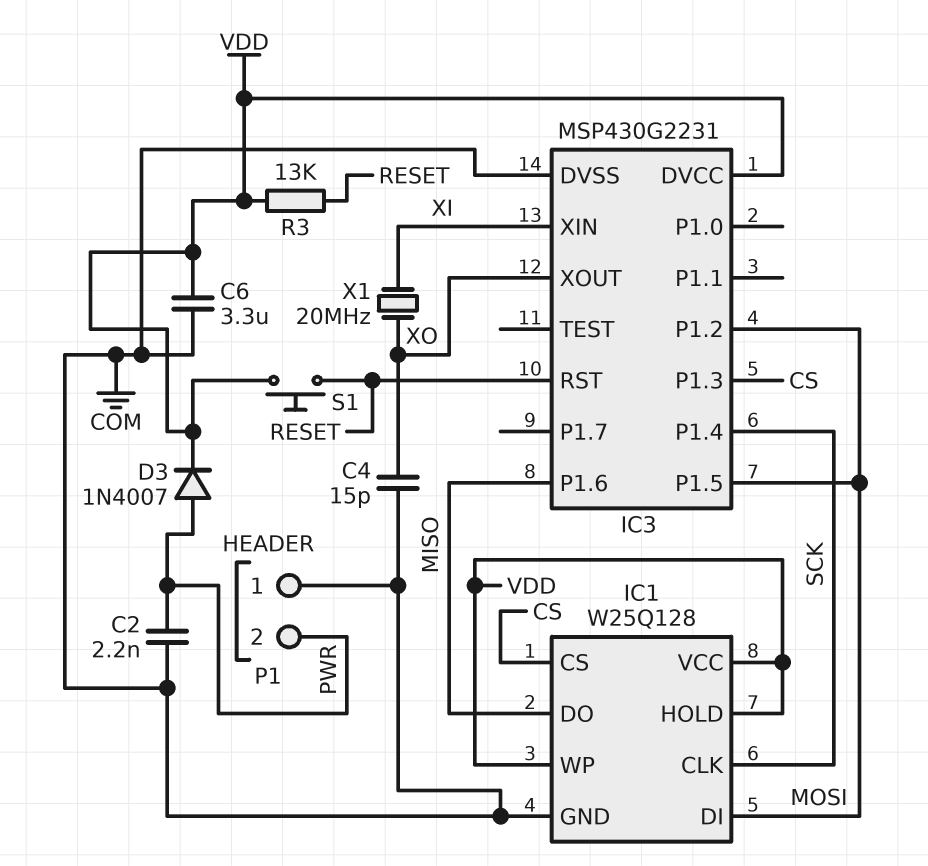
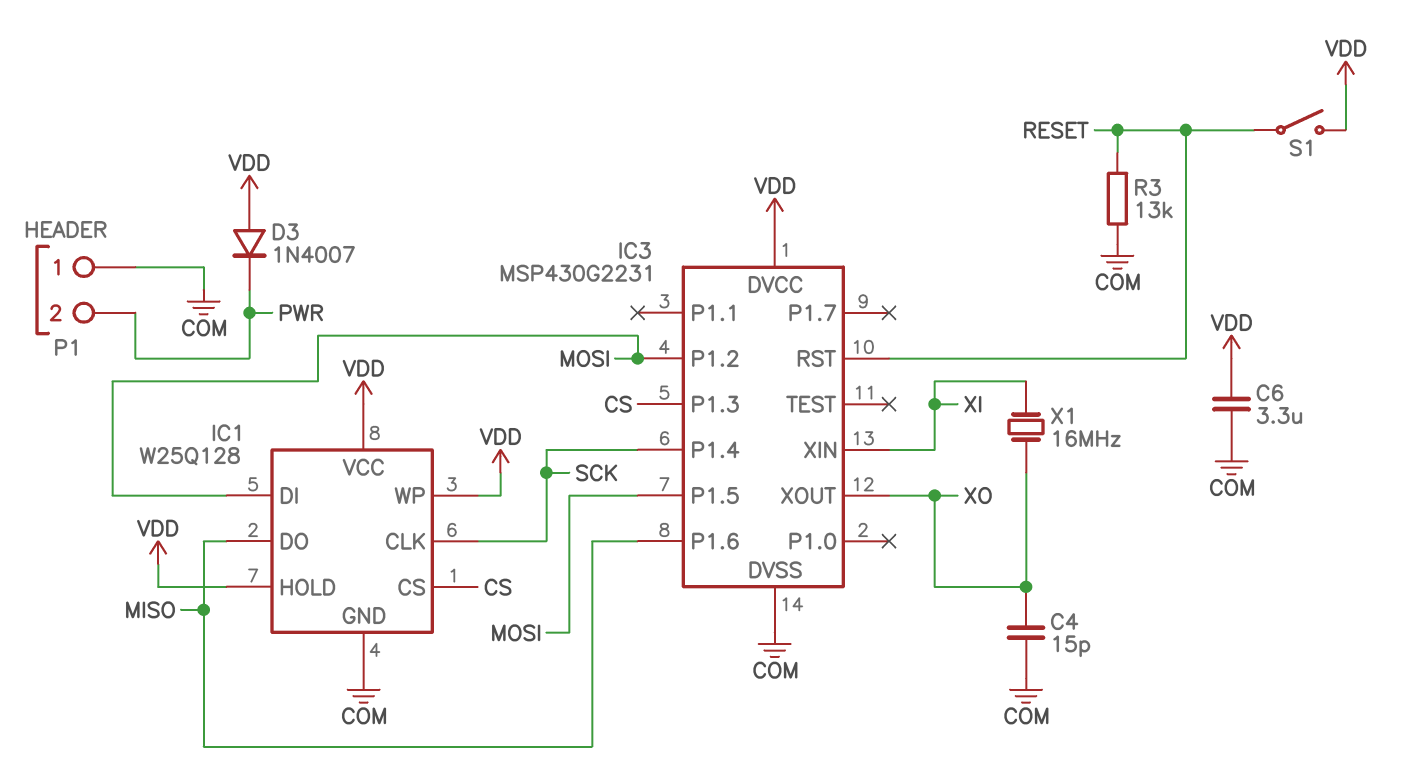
C2: 2.2nF (COM, PWR) -> none
D3: diode 1N4007 (A PWR, K VDD) -> diode 1N4007 (A VDD, K PWR)
R3: 13k (RESET, VDD) -> 13k (COM, RESET)
S1: button (RESET, VDD) -> switch (RESET, VDD)
X1: 20MHz (XI, XO) -> 16MHz (XI, XO)

